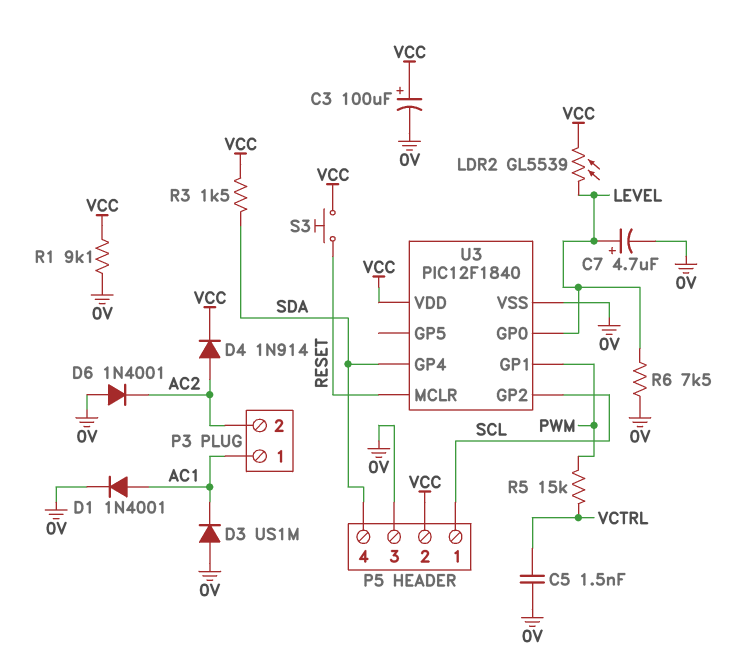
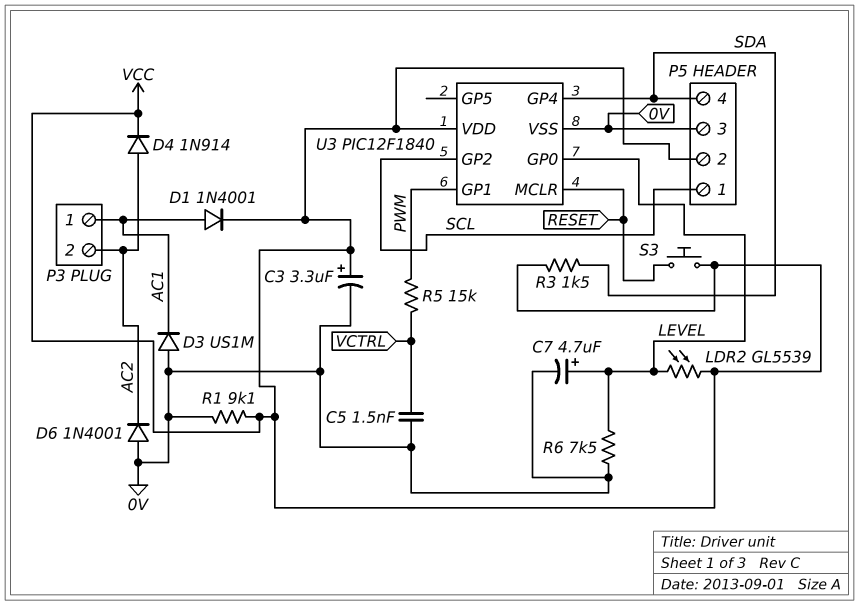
C3: 100uF (plus VCC, minus 0V) -> 3.3uF (plus VCC, minus 0V)
D1: diode 1N4001 (A AC1, K 0V) -> diode 1N4001 (A AC1, K VCC)

